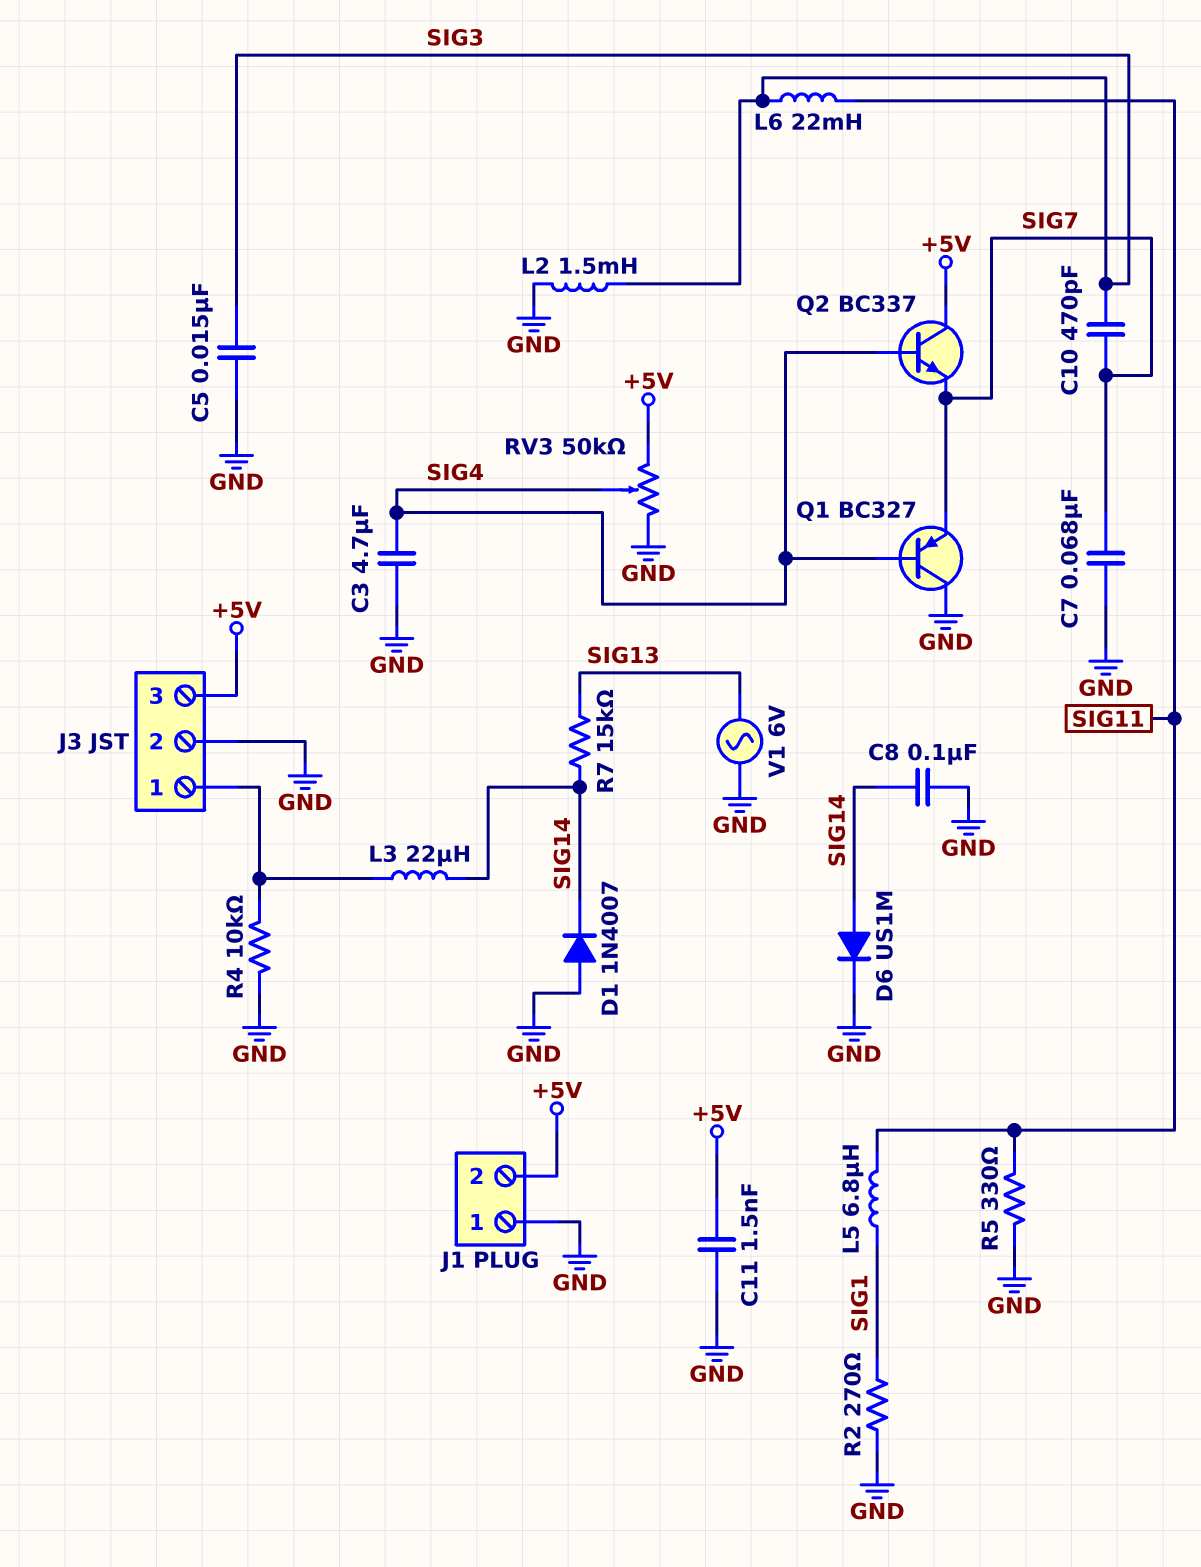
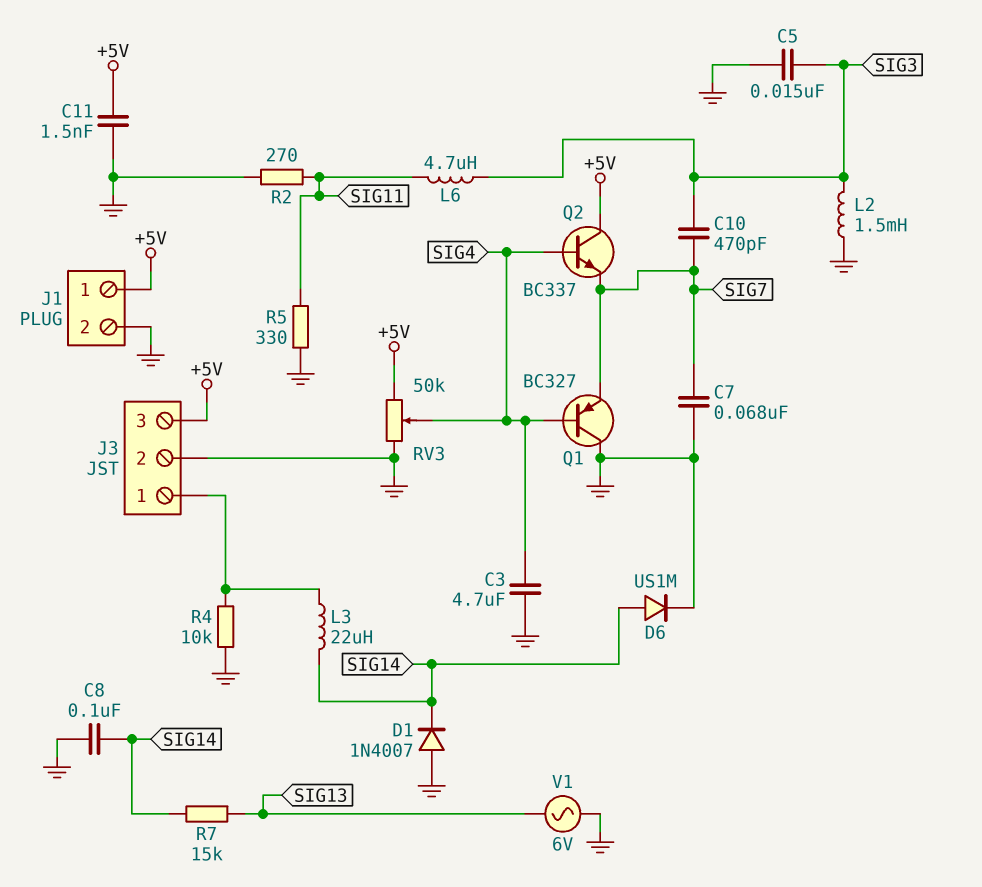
J1 pin 1: GND -> +5V
J1 pin 2: +5V -> GND
L5: 6.8uH (SIG1, SIG11) -> none
L6: 22mH (SIG3, SIG11) -> 4.7uH (SIG3, SIG11)
R2: 270 (GND, SIG1) -> 270 (GND, SIG11)

